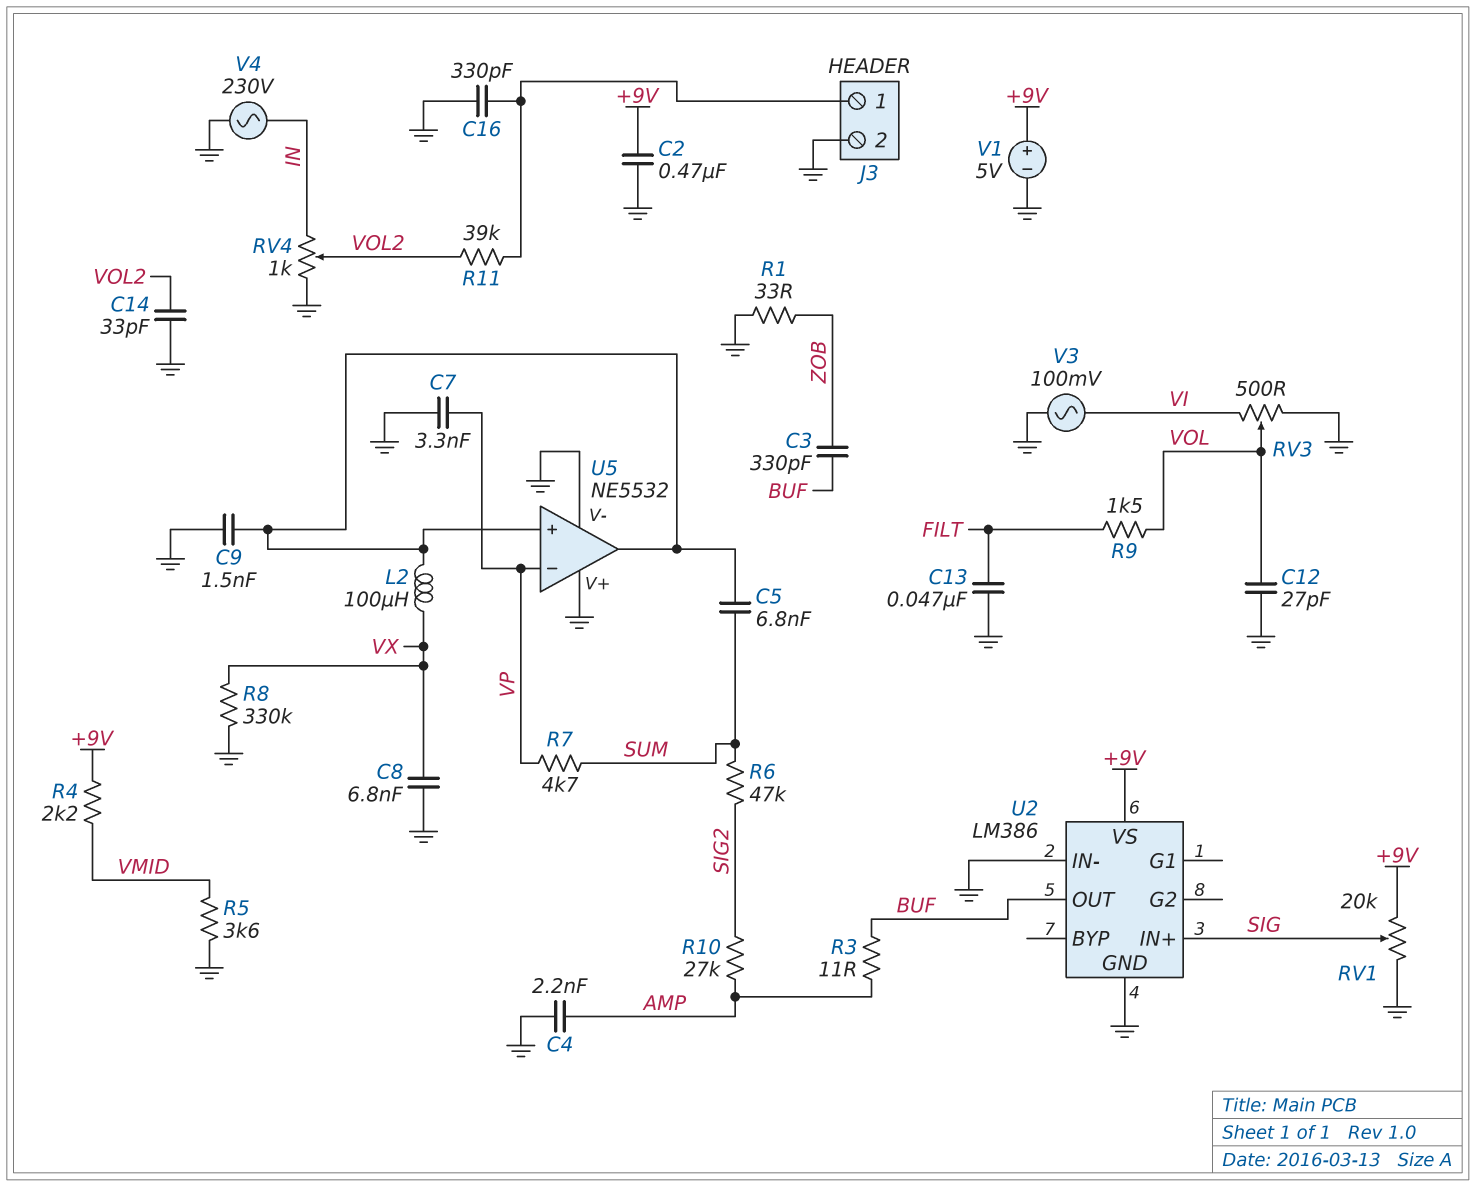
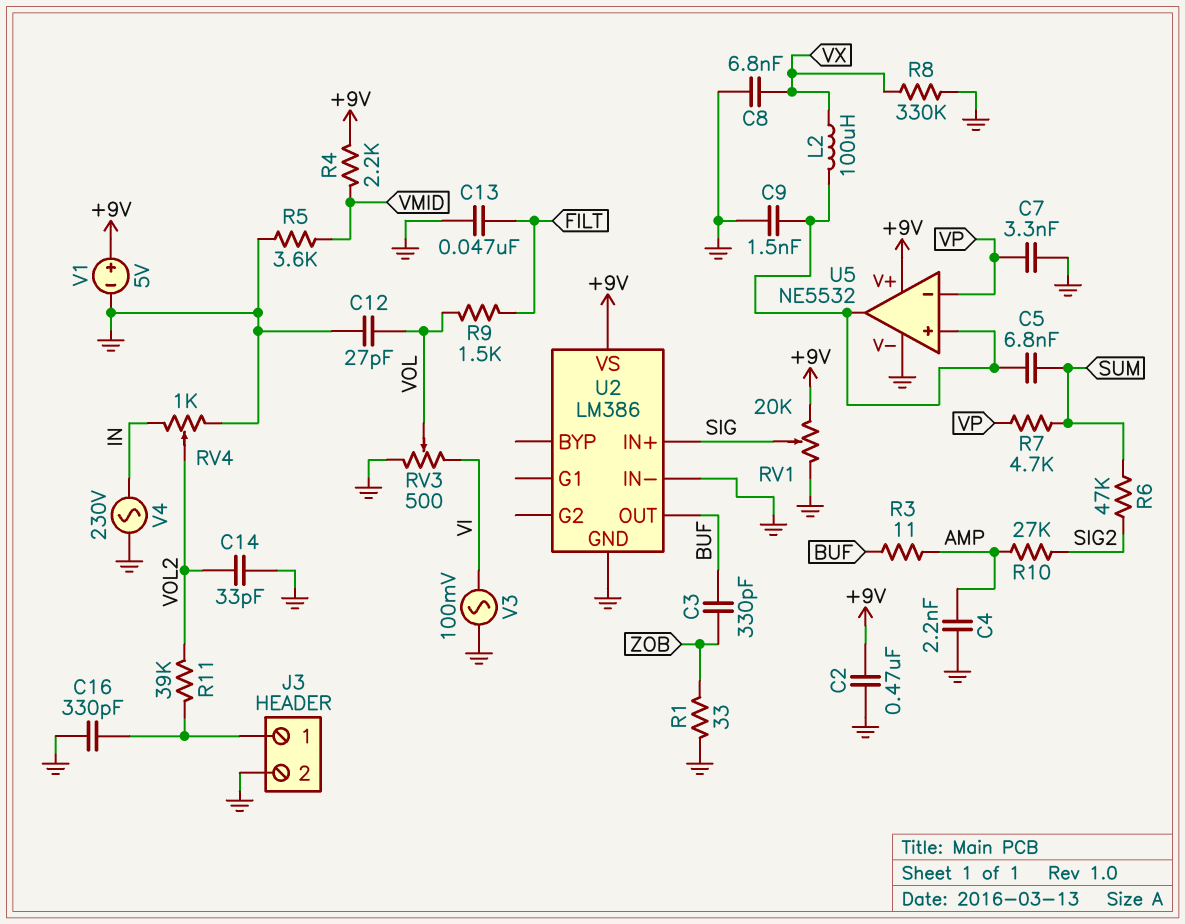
U5 pin V+: GND -> +9V

